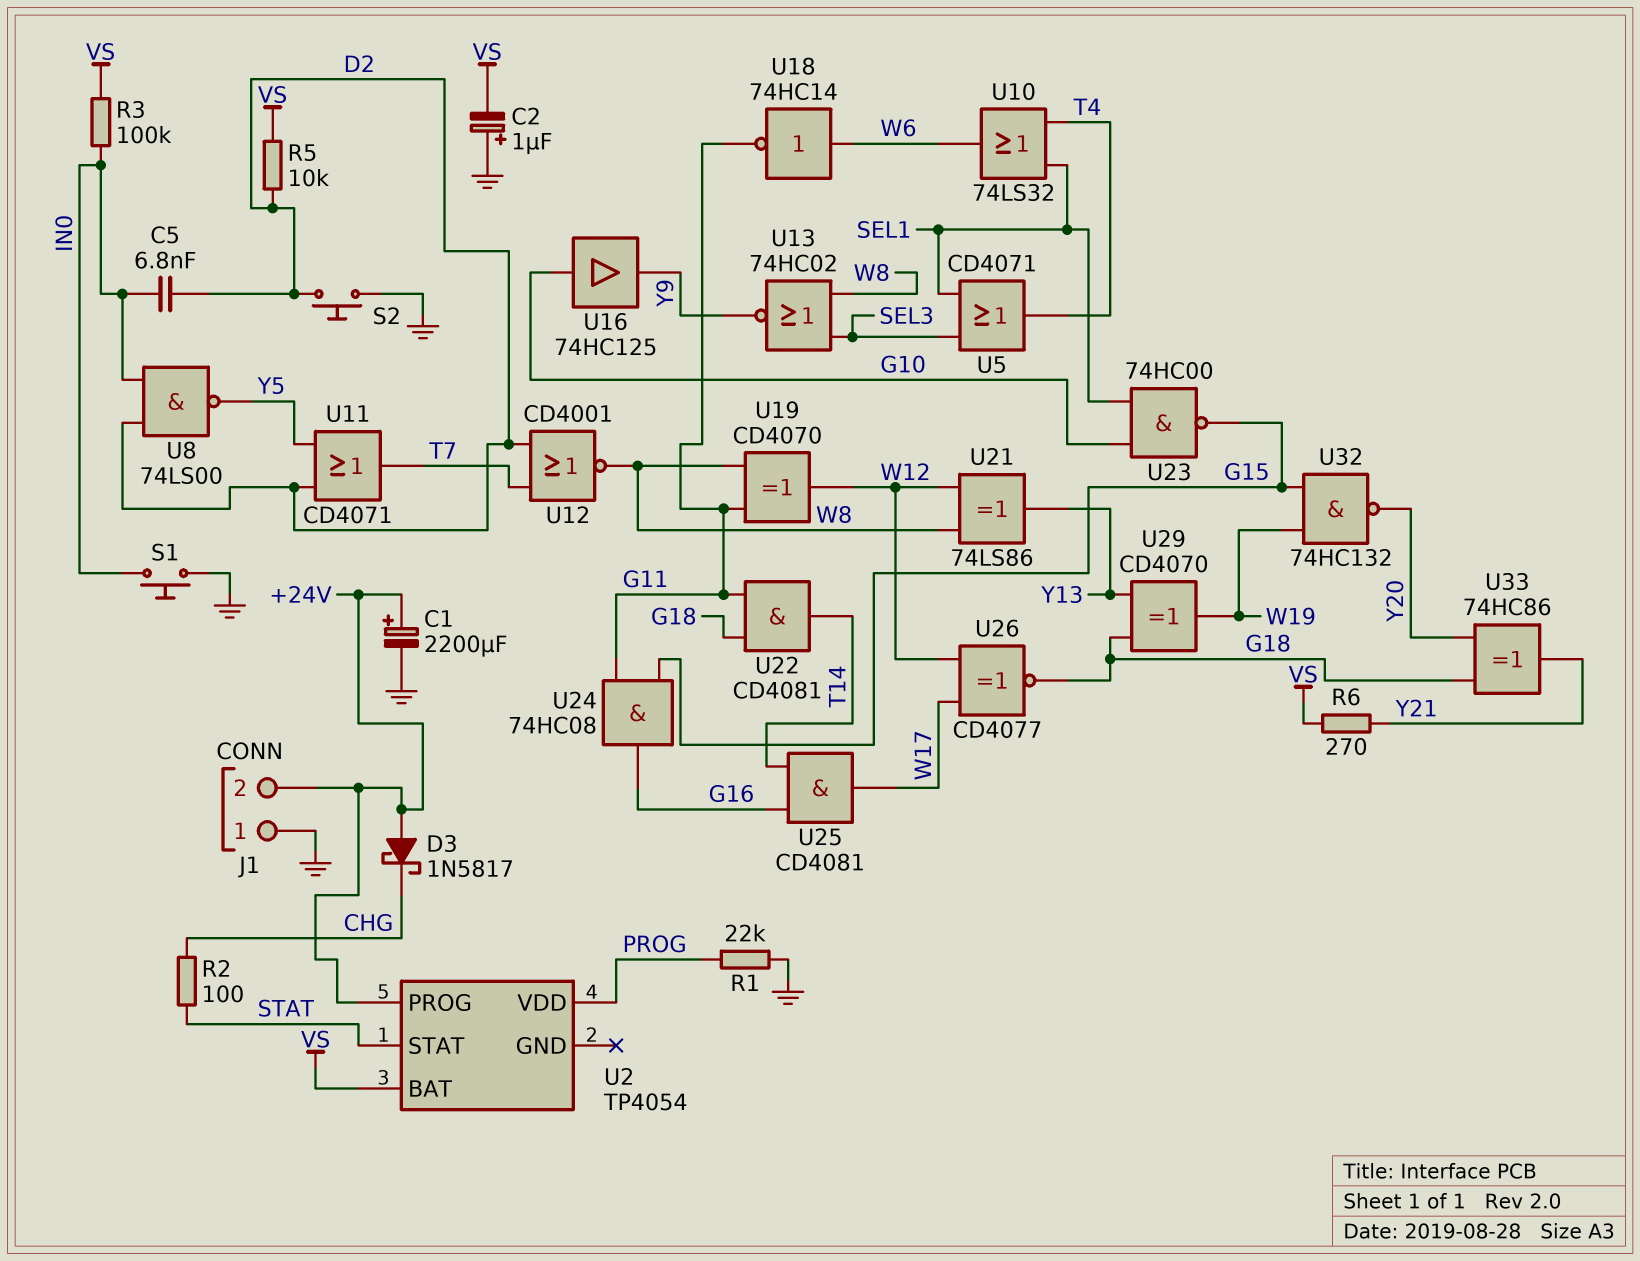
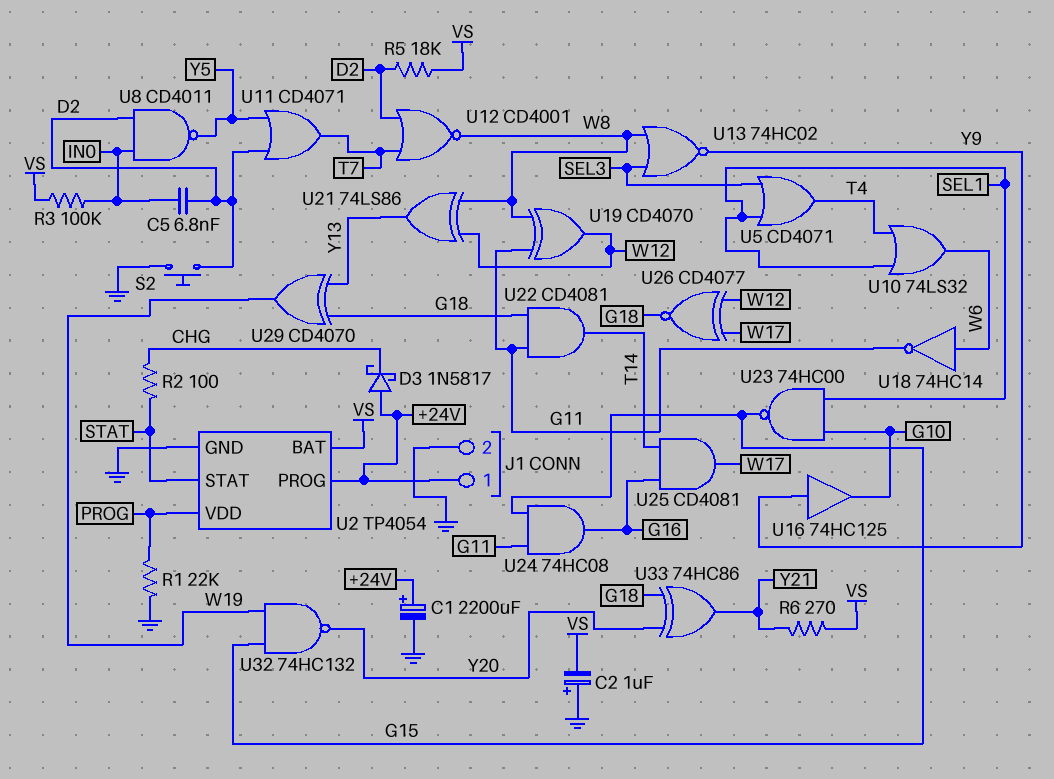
J1 pin 1: GND -> +24V
J1 pin 2: +24V -> GND
R5: 10k (D2, VS) -> 18k (D2, VS)
S1: button (GND, IN0) -> none
U2 pin GND: none -> GND
U8: NAND 74LS00 (in D2, in IN0, out Y5) -> NAND CD4011 (in D2, in IN0, out Y5)
U16: buffer 74HC125 (in G10, out Y9) -> buffer 74HC125 (in Y9, out G10)

